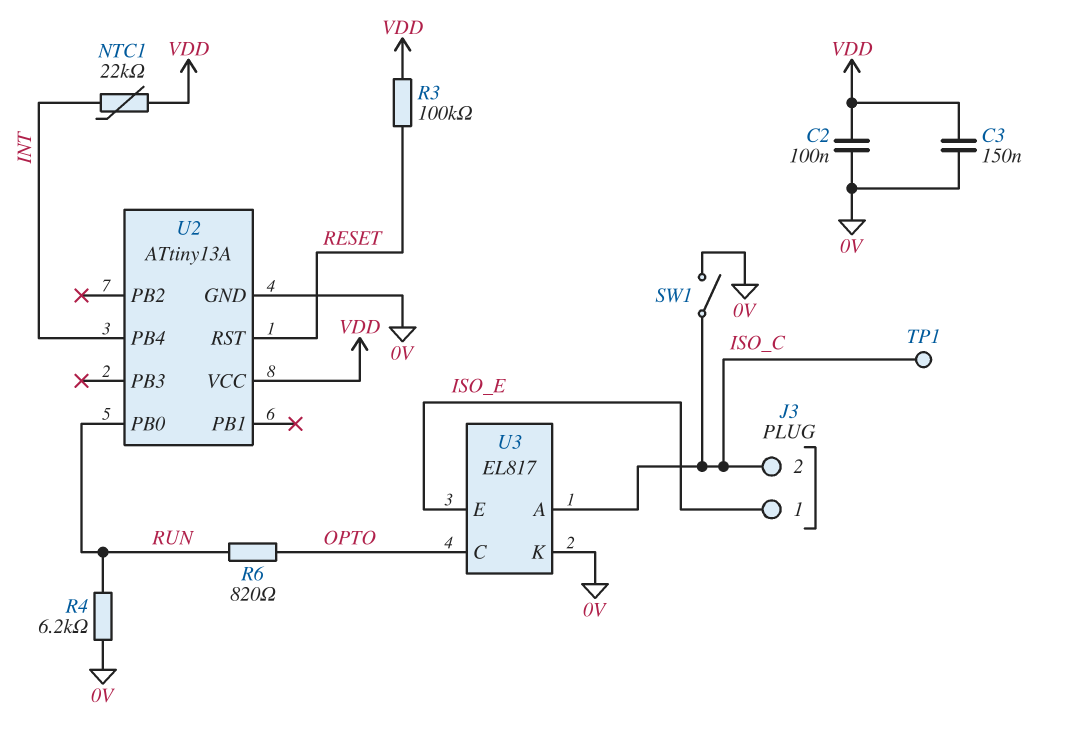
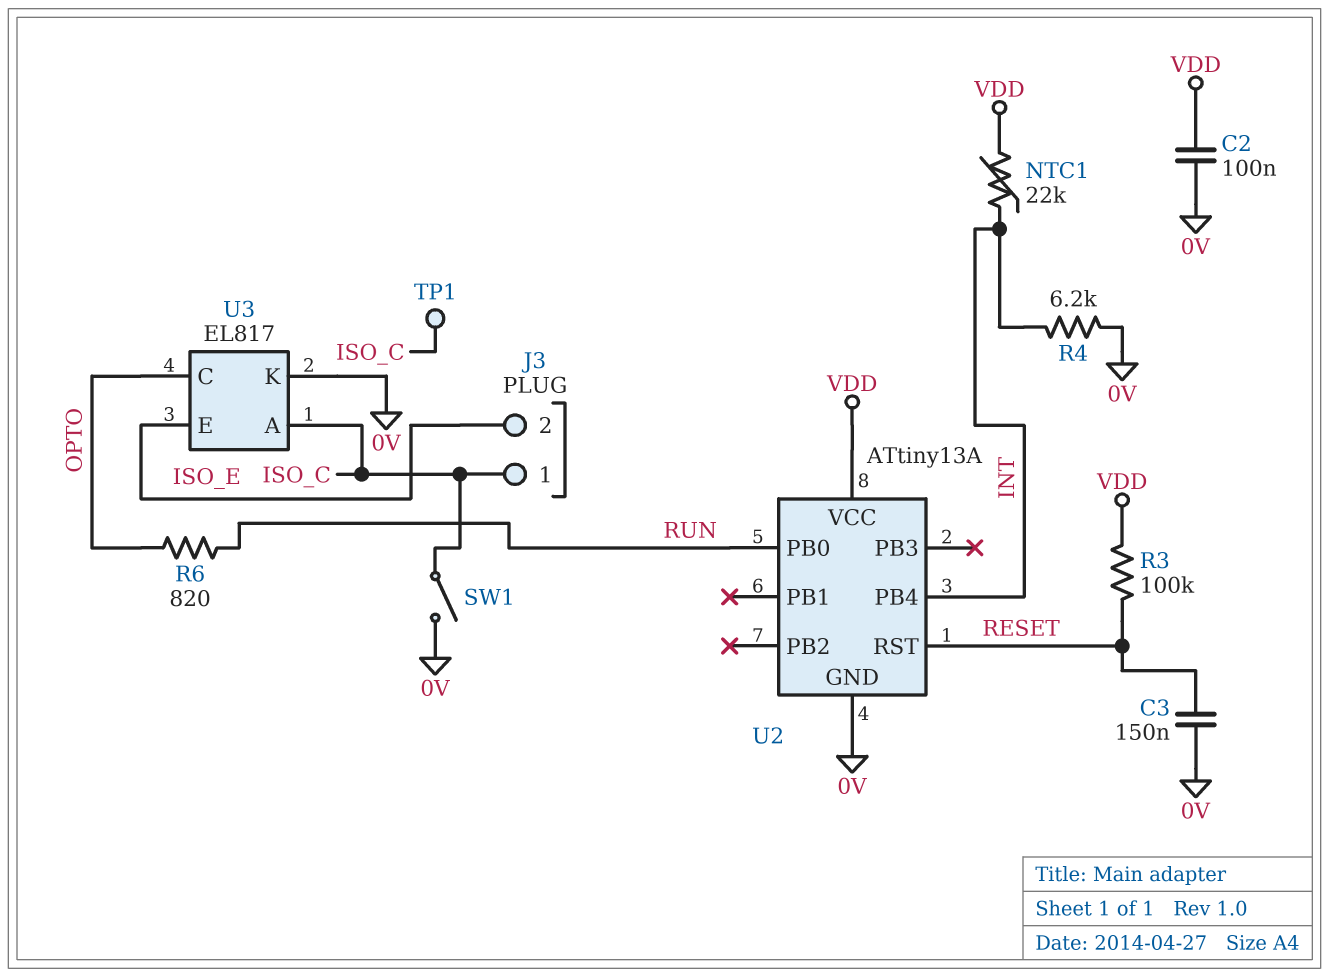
C3: 150nF (0V, VDD) -> 150nF (0V, RESET)
J3 pin 1: ISO_E -> ISO_C
J3 pin 2: ISO_C -> ISO_E
R4: 6.2k (0V, RUN) -> 6.2k (0V, INT)

